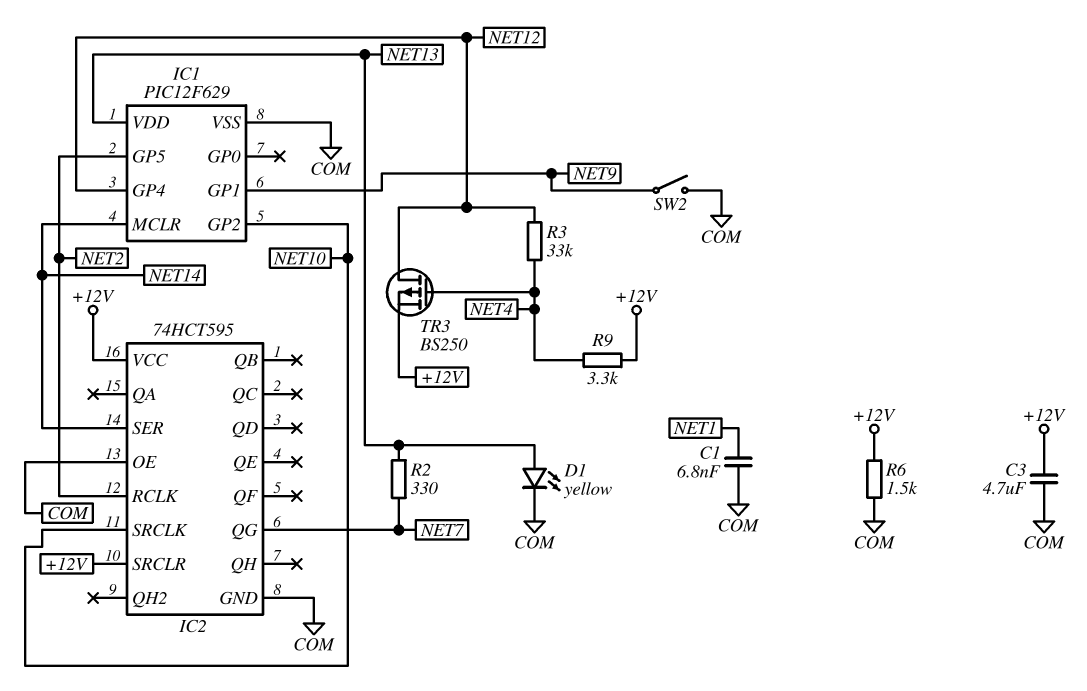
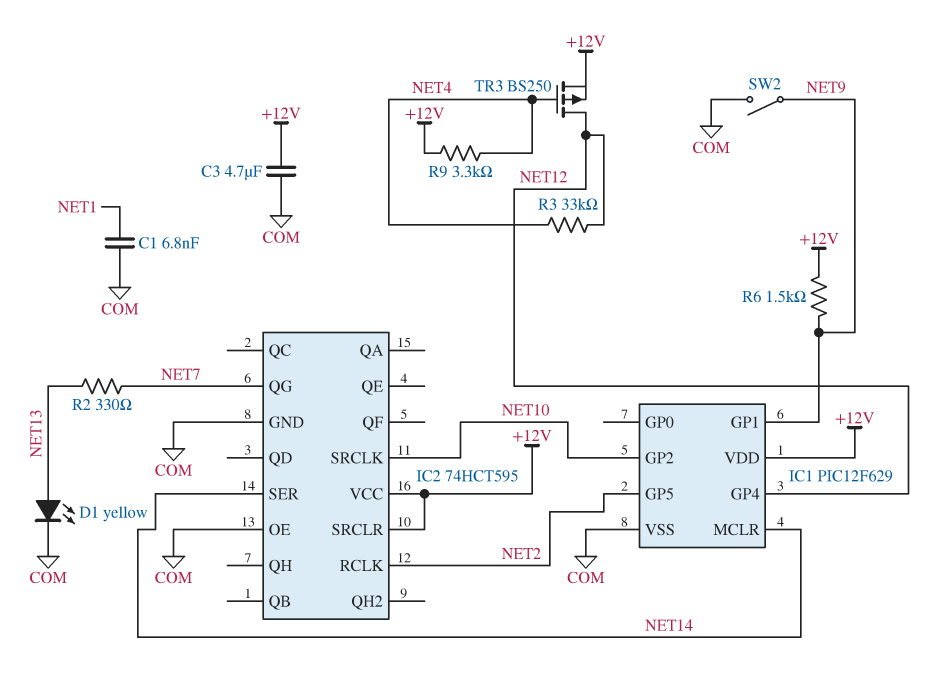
IC1 pin VDD: NET13 -> +12V
R6: 1.5k (+12V, COM) -> 1.5k (+12V, NET9)

